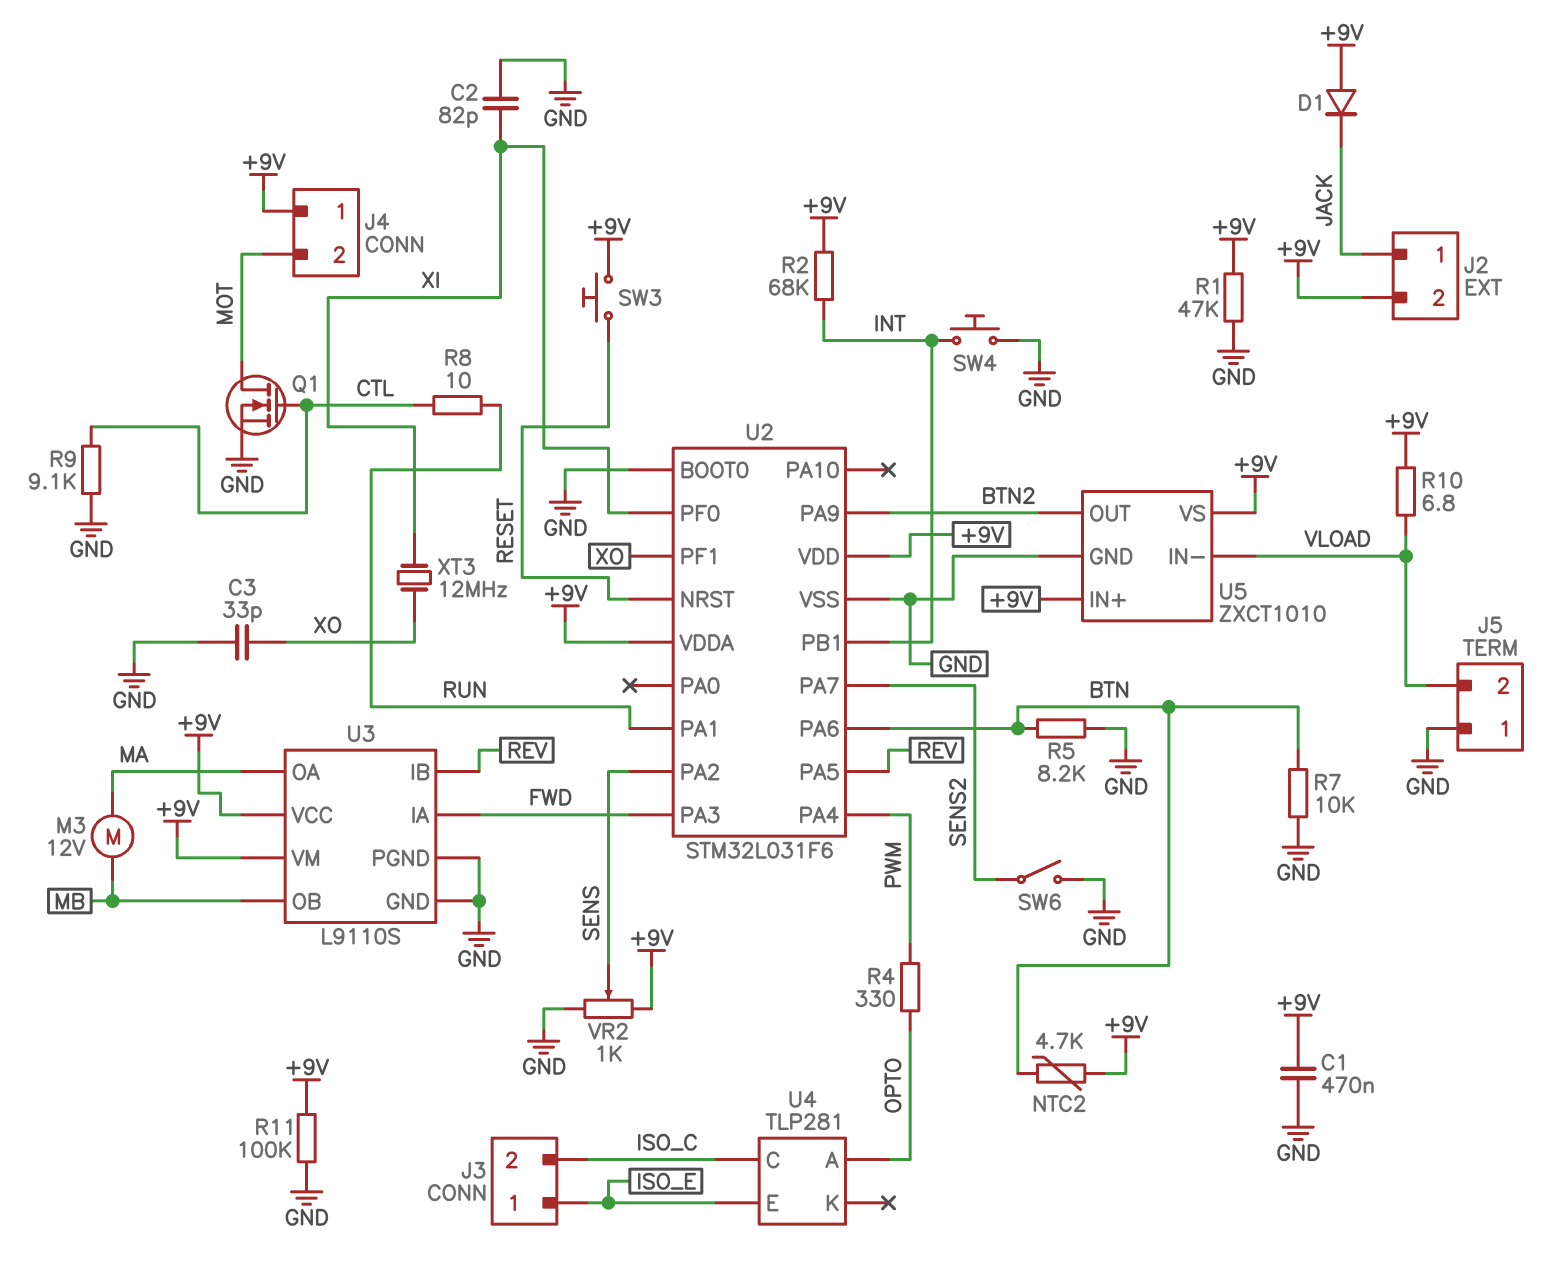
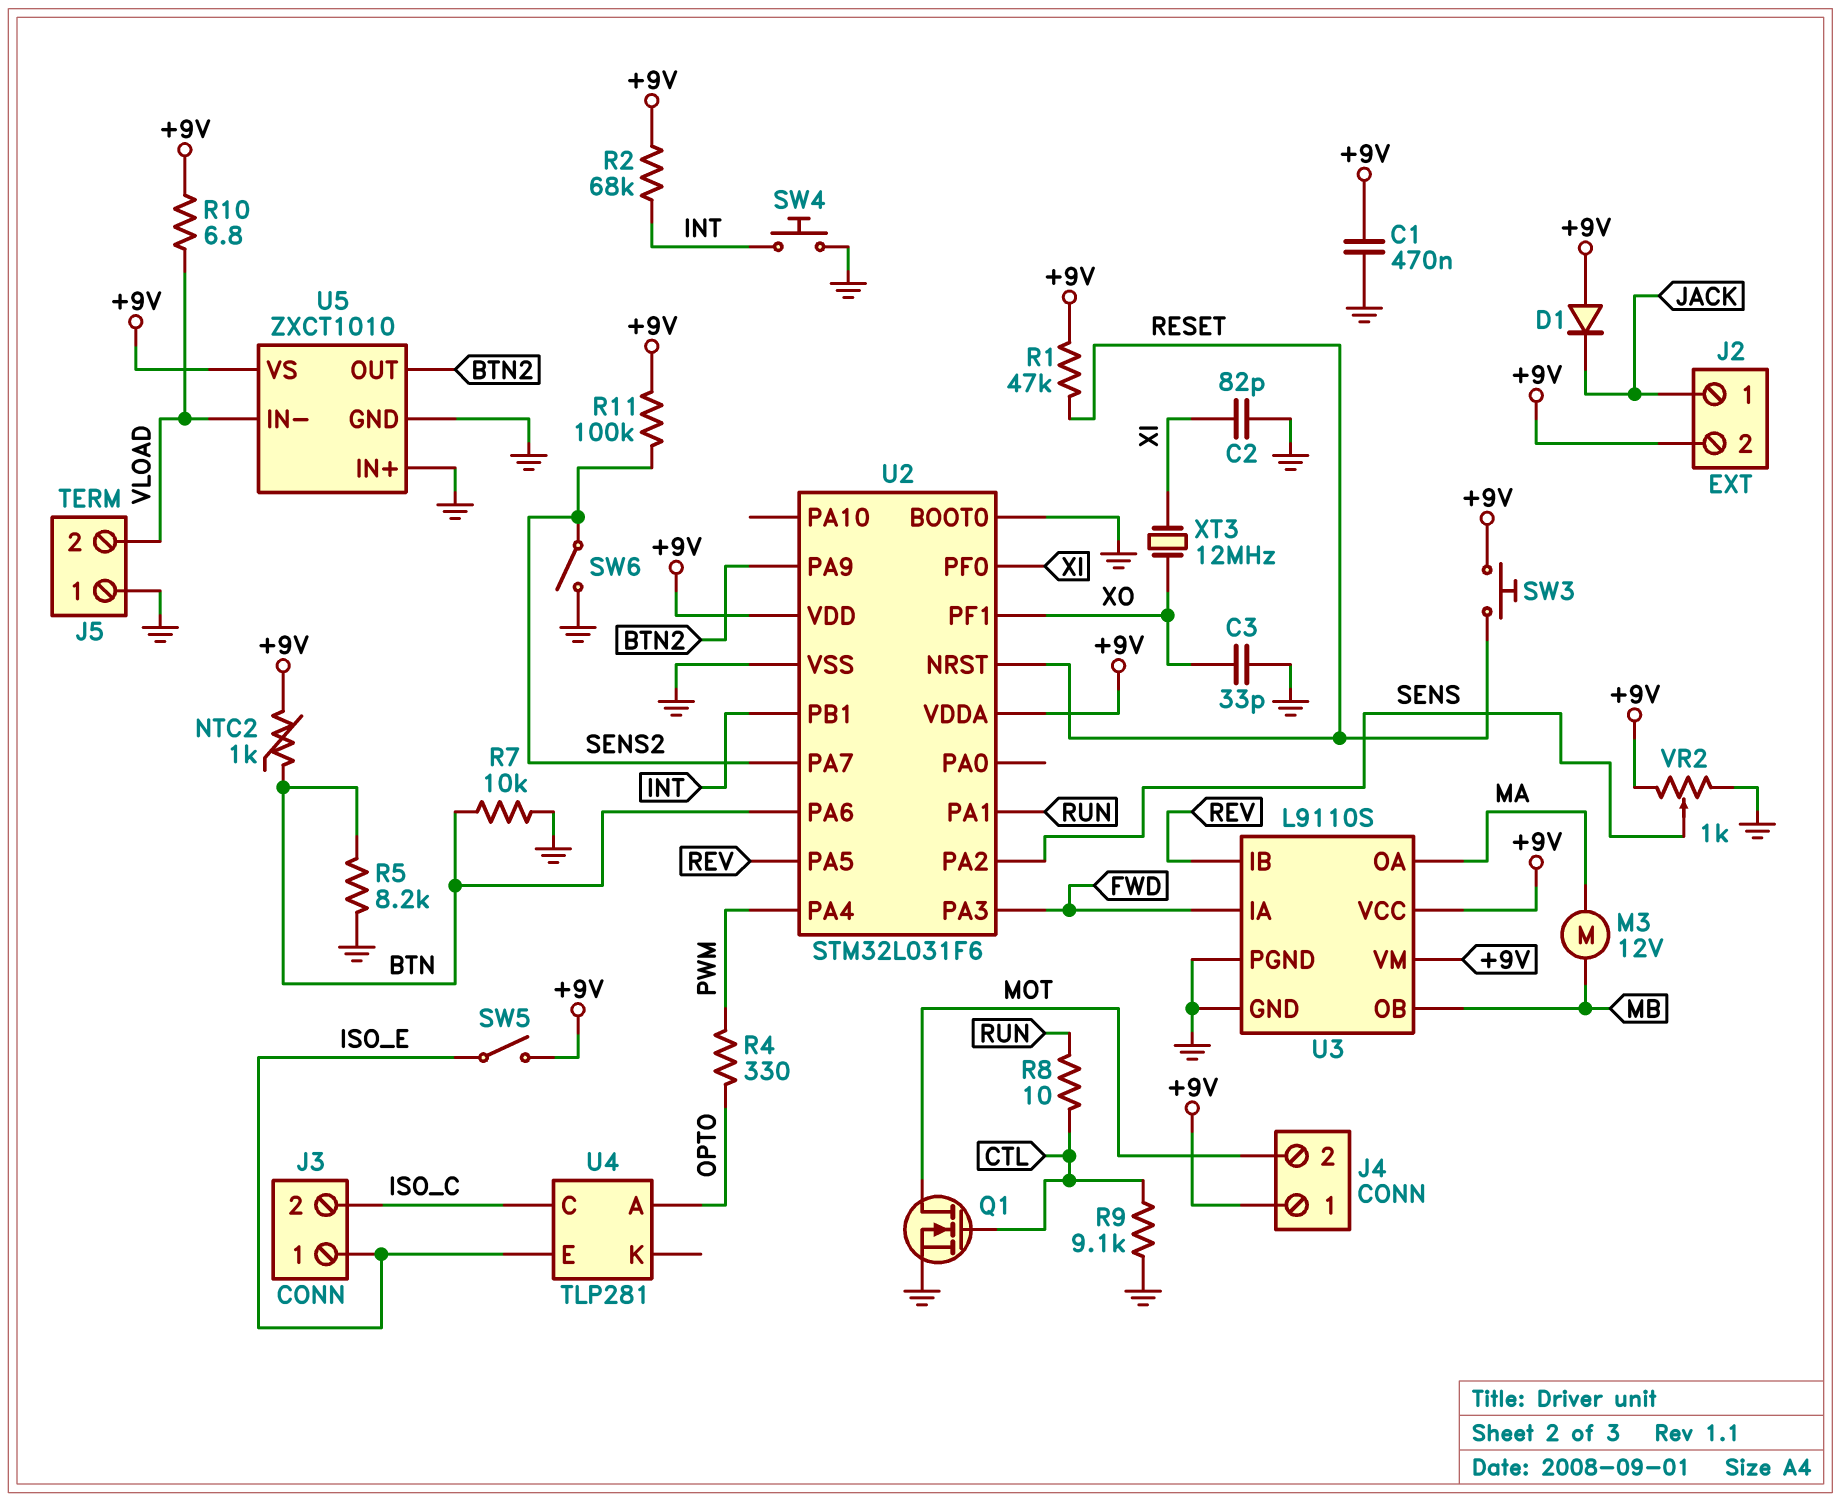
NTC2: 4.7k (+9V, BTN) -> 1k (+9V, BTN)
R1: 47k (+9V, GND) -> 47k (+9V, RESET)
R11: 100k (+9V, GND) -> 100k (+9V, SENS2)
SW5: none -> switch (+9V, ISO_E)
U5 pin IN+: +9V -> GND

